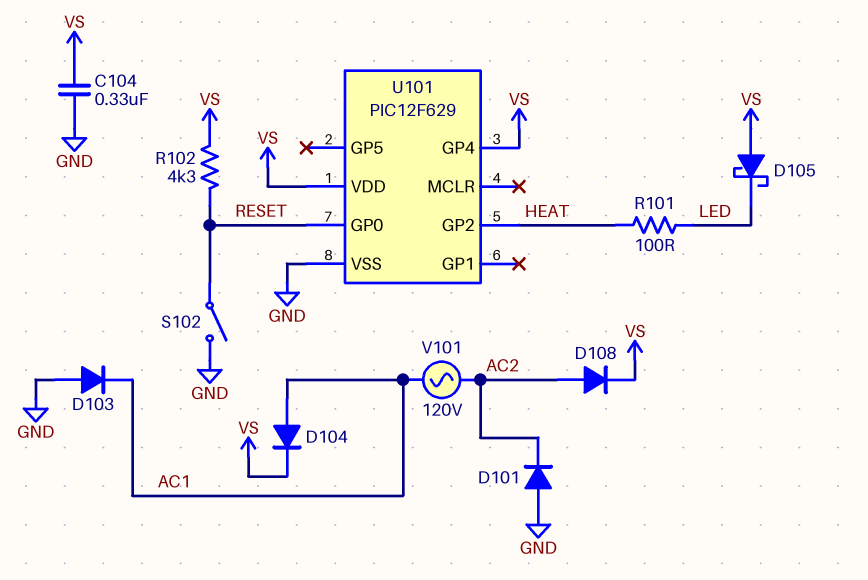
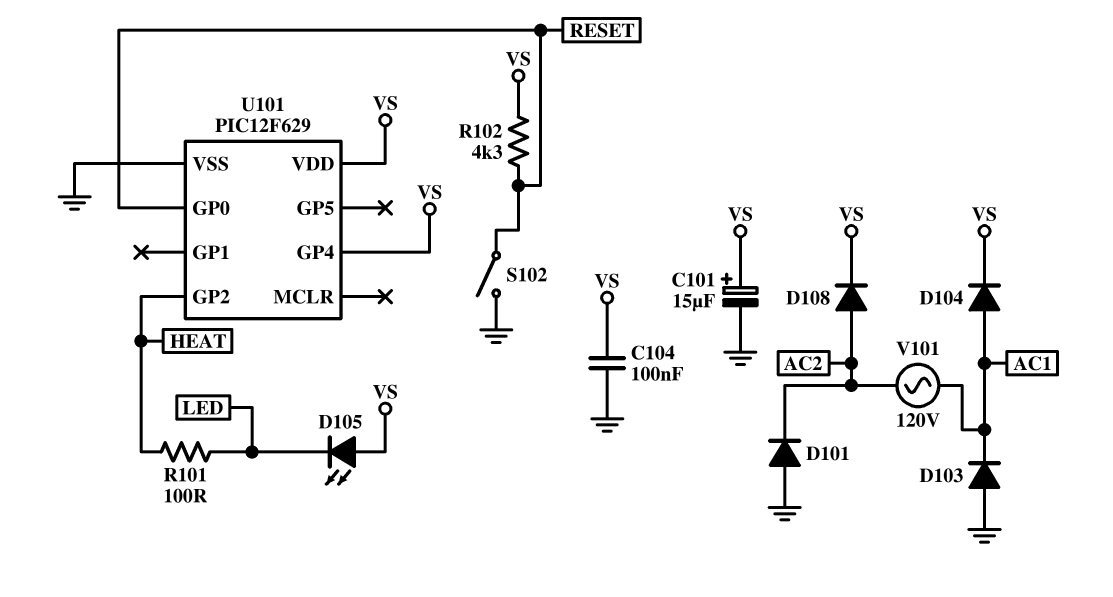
C101: none -> 15uF (plus VS, minus GND)
C104: 330nF (GND, VS) -> 100nF (GND, VS)
D105: schottky (A VS, K LED) -> LED (A VS, K LED)

